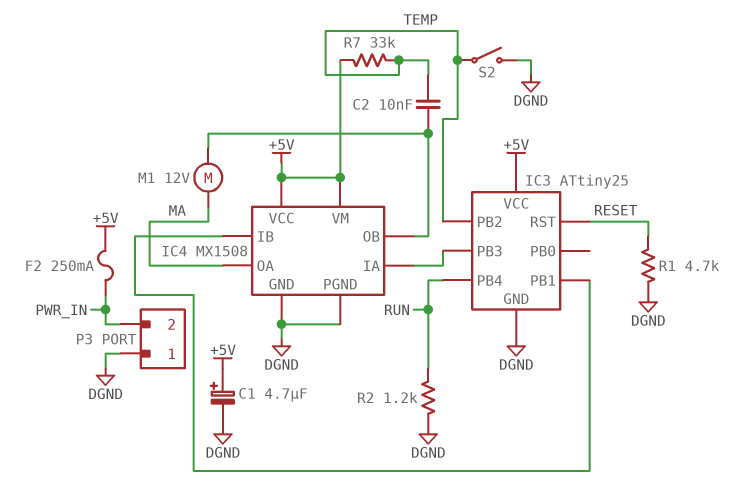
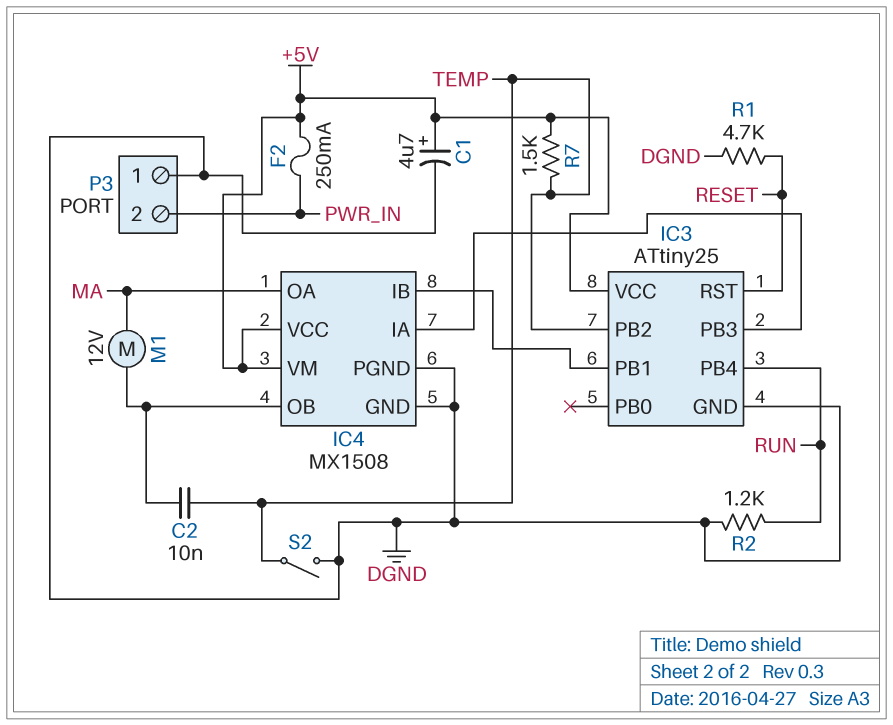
R7: 33k (+5V, TEMP) -> 1.5k (+5V, TEMP)

